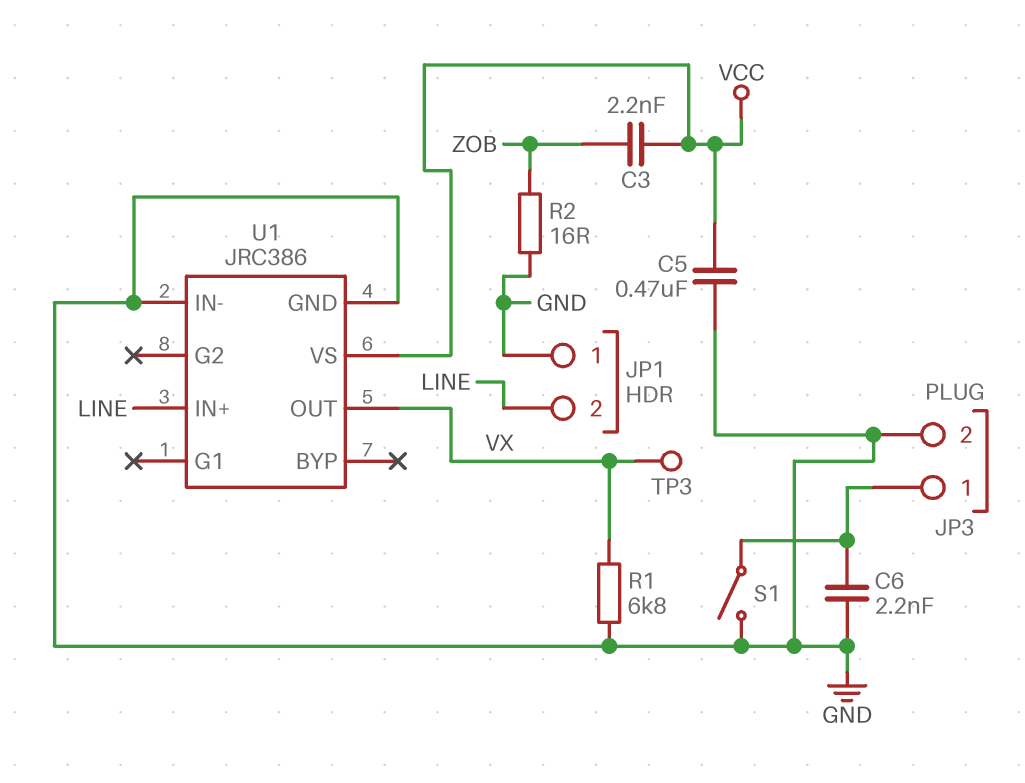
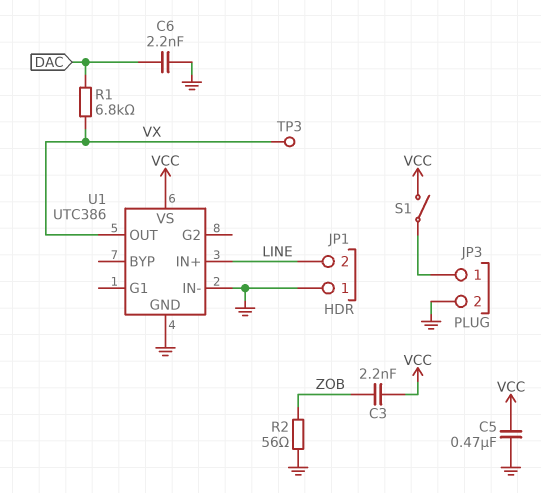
C6: 2.2nF (GND, JP3/1) -> 2.2nF (DAC, GND)
R1: 6.8k (GND, VX) -> 6.8k (DAC, VX)
R2: 16 (GND, ZOB) -> 56 (GND, ZOB)
S1: switch (GND, JP3/1) -> switch (JP3/1, VCC)
U1: JRC386 -> UTC386

